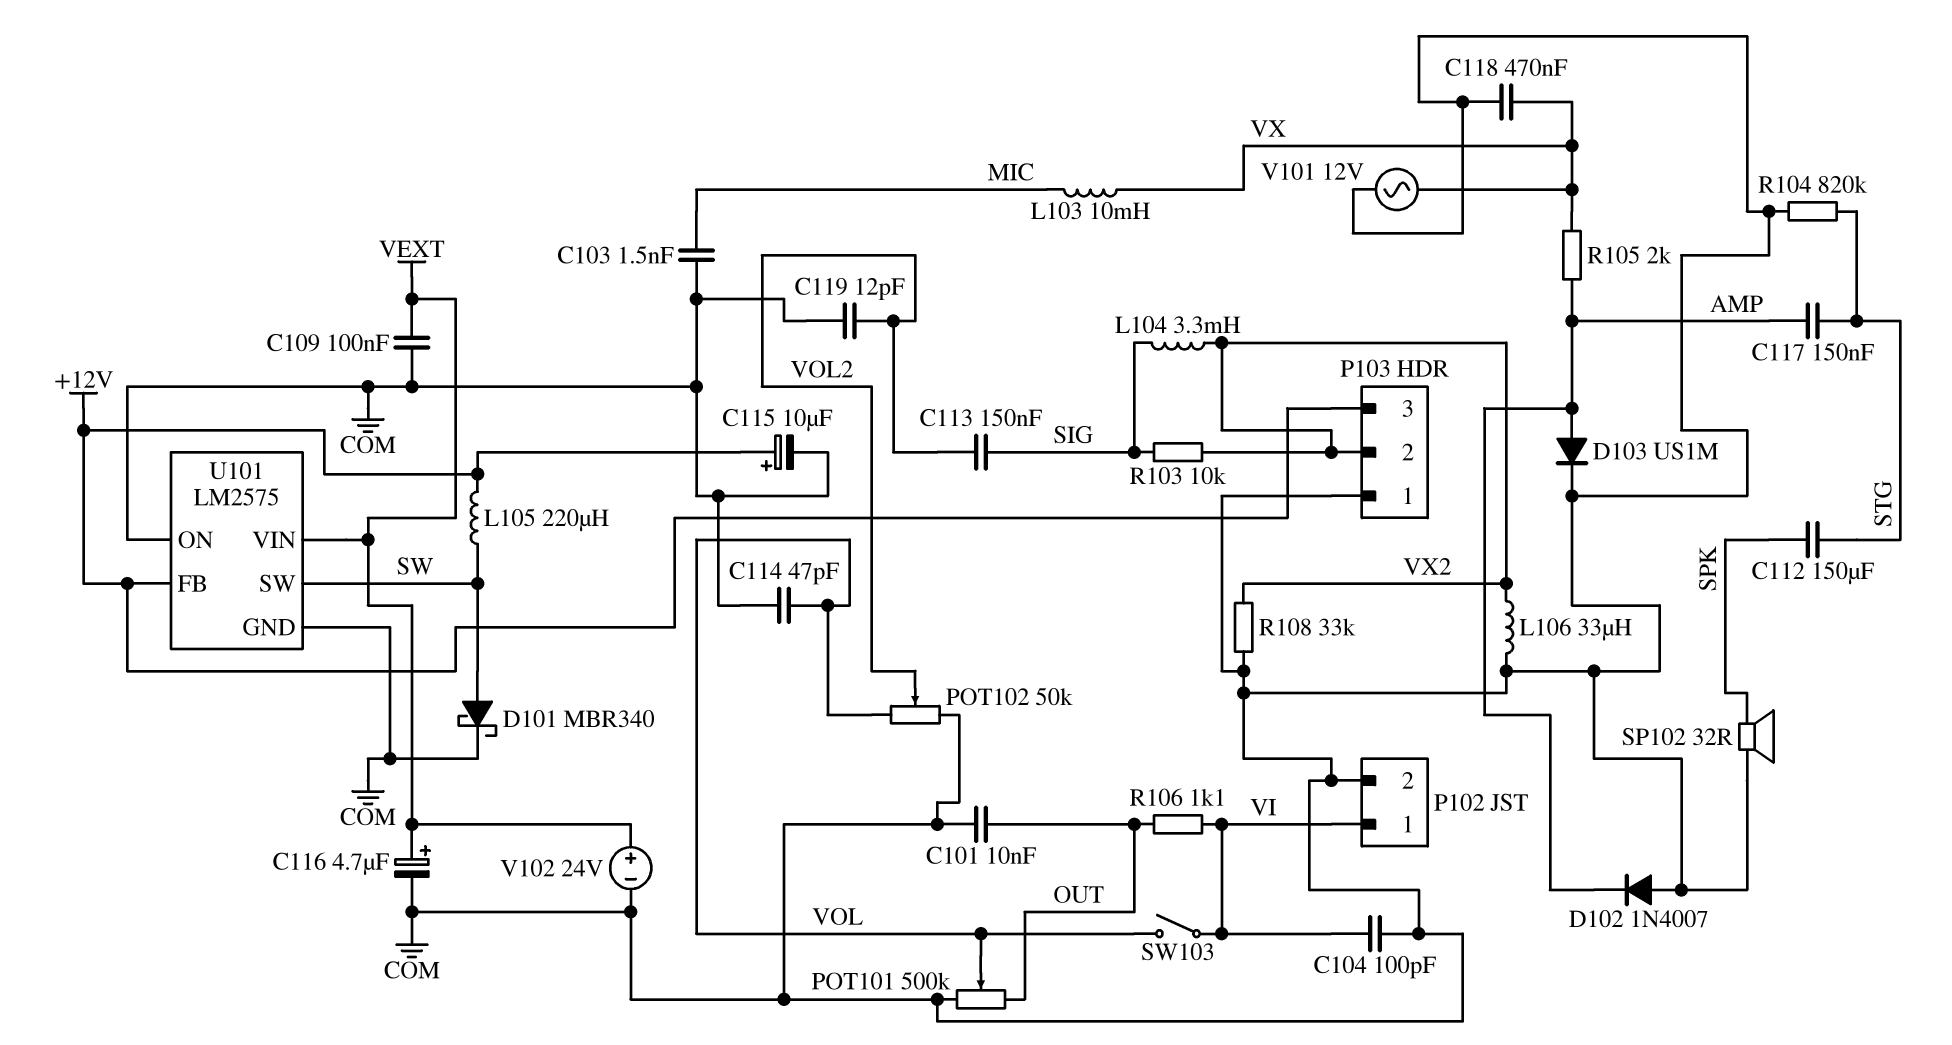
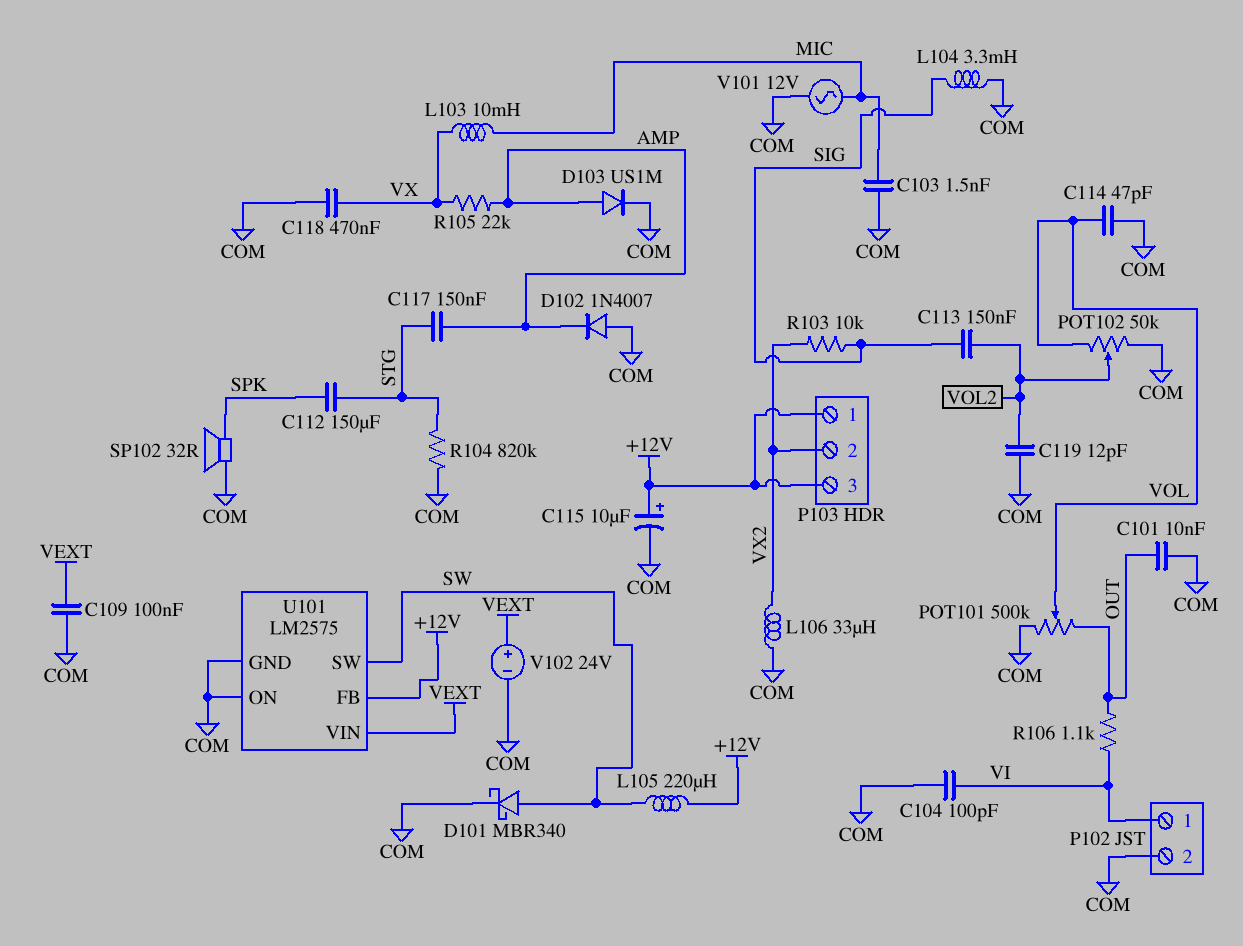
C116: 4.7uF (plus VEXT, minus COM) -> none
L104: 3.3mH (SIG, VX2) -> 3.3mH (COM, SIG)
P103 pin 1: COM -> +12V
R105: 2k (AMP, VX) -> 22k (AMP, VX)
R108: 33k (COM, VX2) -> none
SW103: switch (VI, VOL) -> none
V101: AC 12V (COM, VX) -> AC 12V (COM, MIC)

